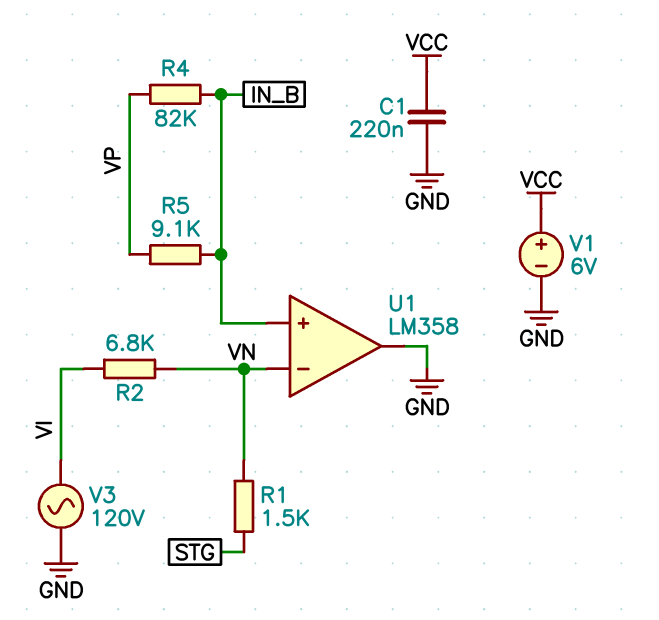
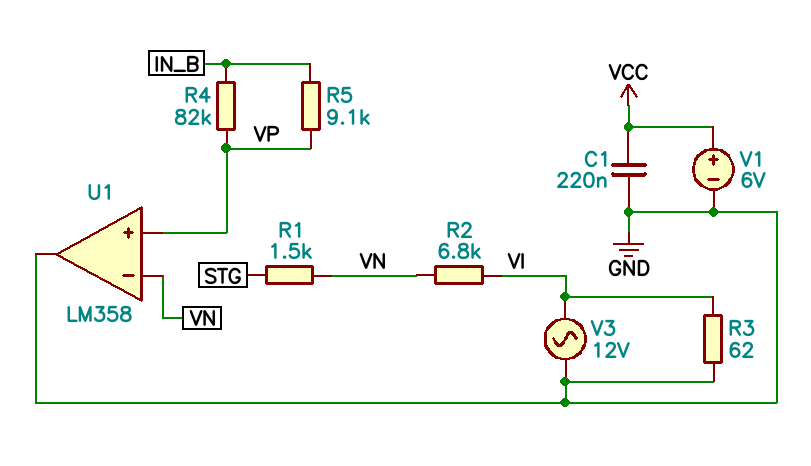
R3: none -> 62 (GND, VI)
U1 pin in+: IN_B -> VP
V3: AC 120V (GND, VI) -> AC 12V (GND, VI)

